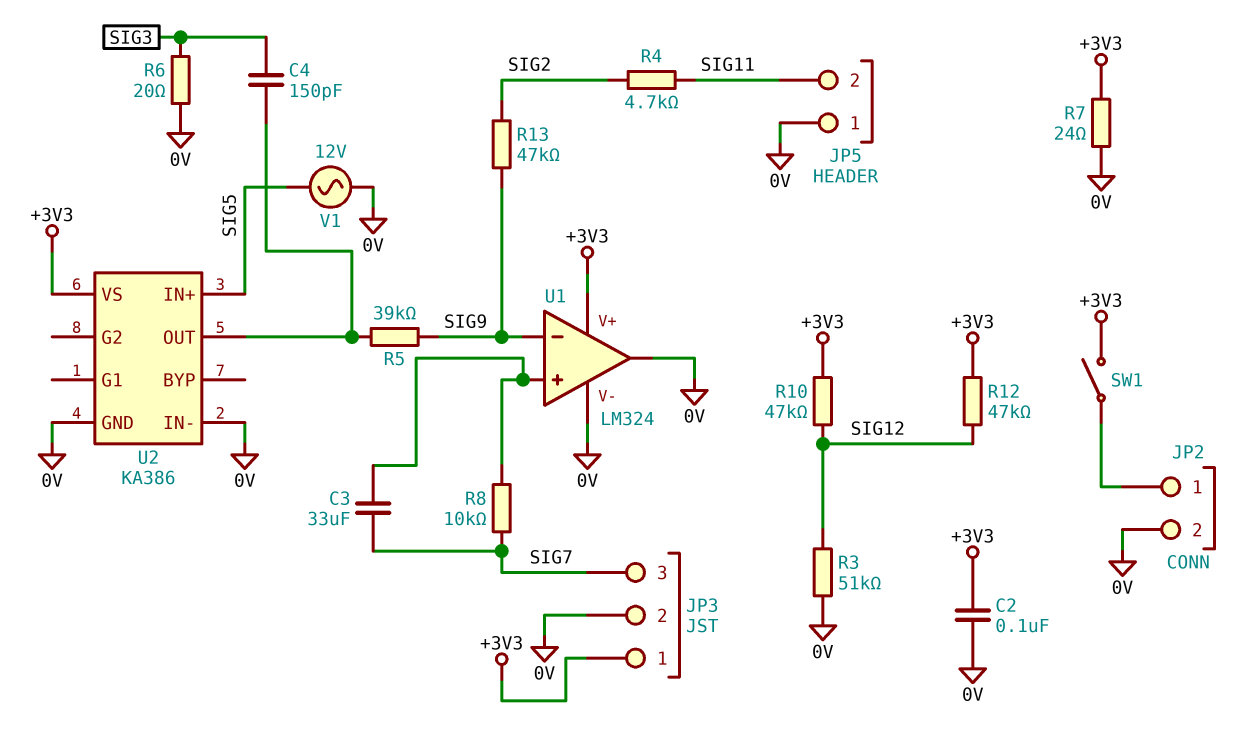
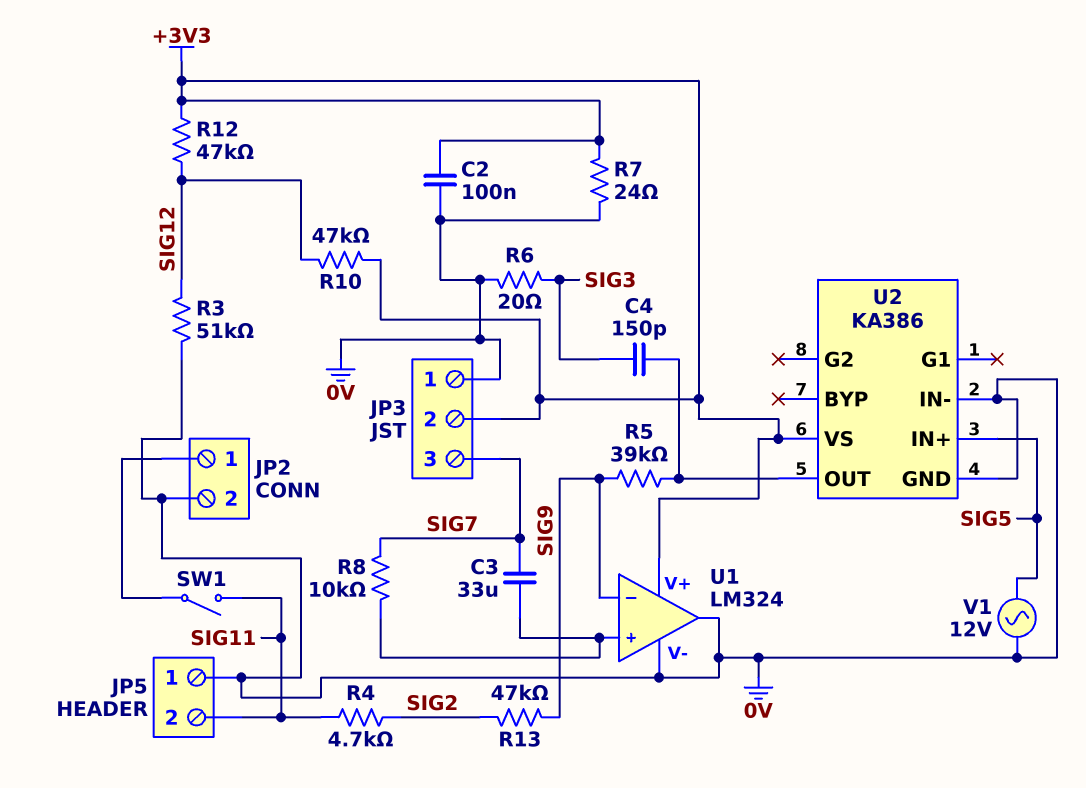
JP3 pin 1: +3V3 -> 0V
JP3 pin 2: 0V -> +3V3
SW1: switch (+3V3, JP2/1) -> switch (JP2/1, SIG11)

